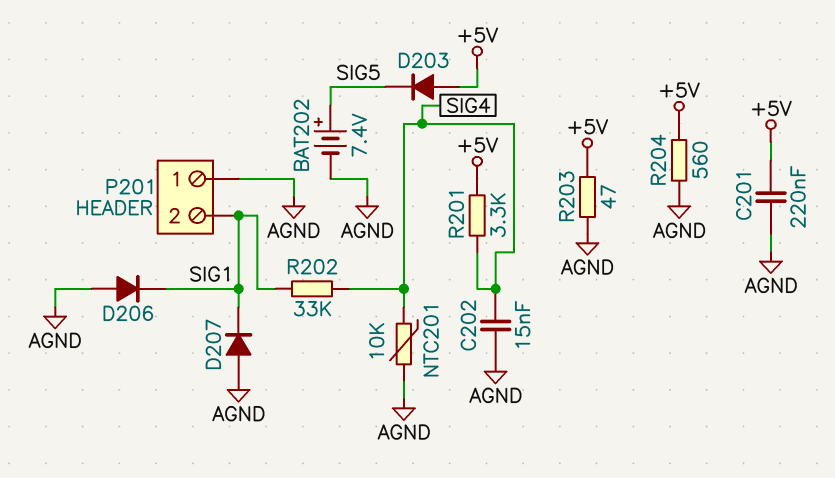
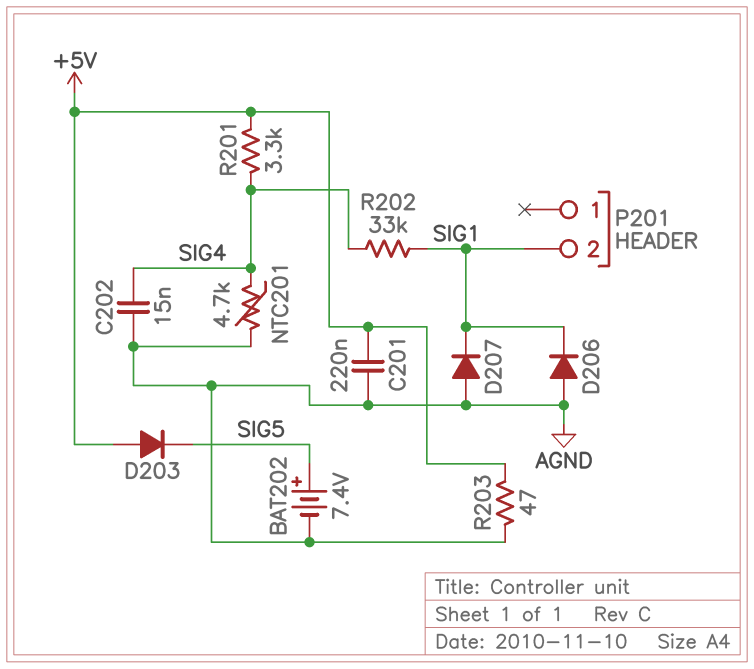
NTC201: 10k (AGND, SIG4) -> 4.7k (AGND, SIG4)
P201 pin 1: AGND -> none
R204: 560 (+5V, AGND) -> none

